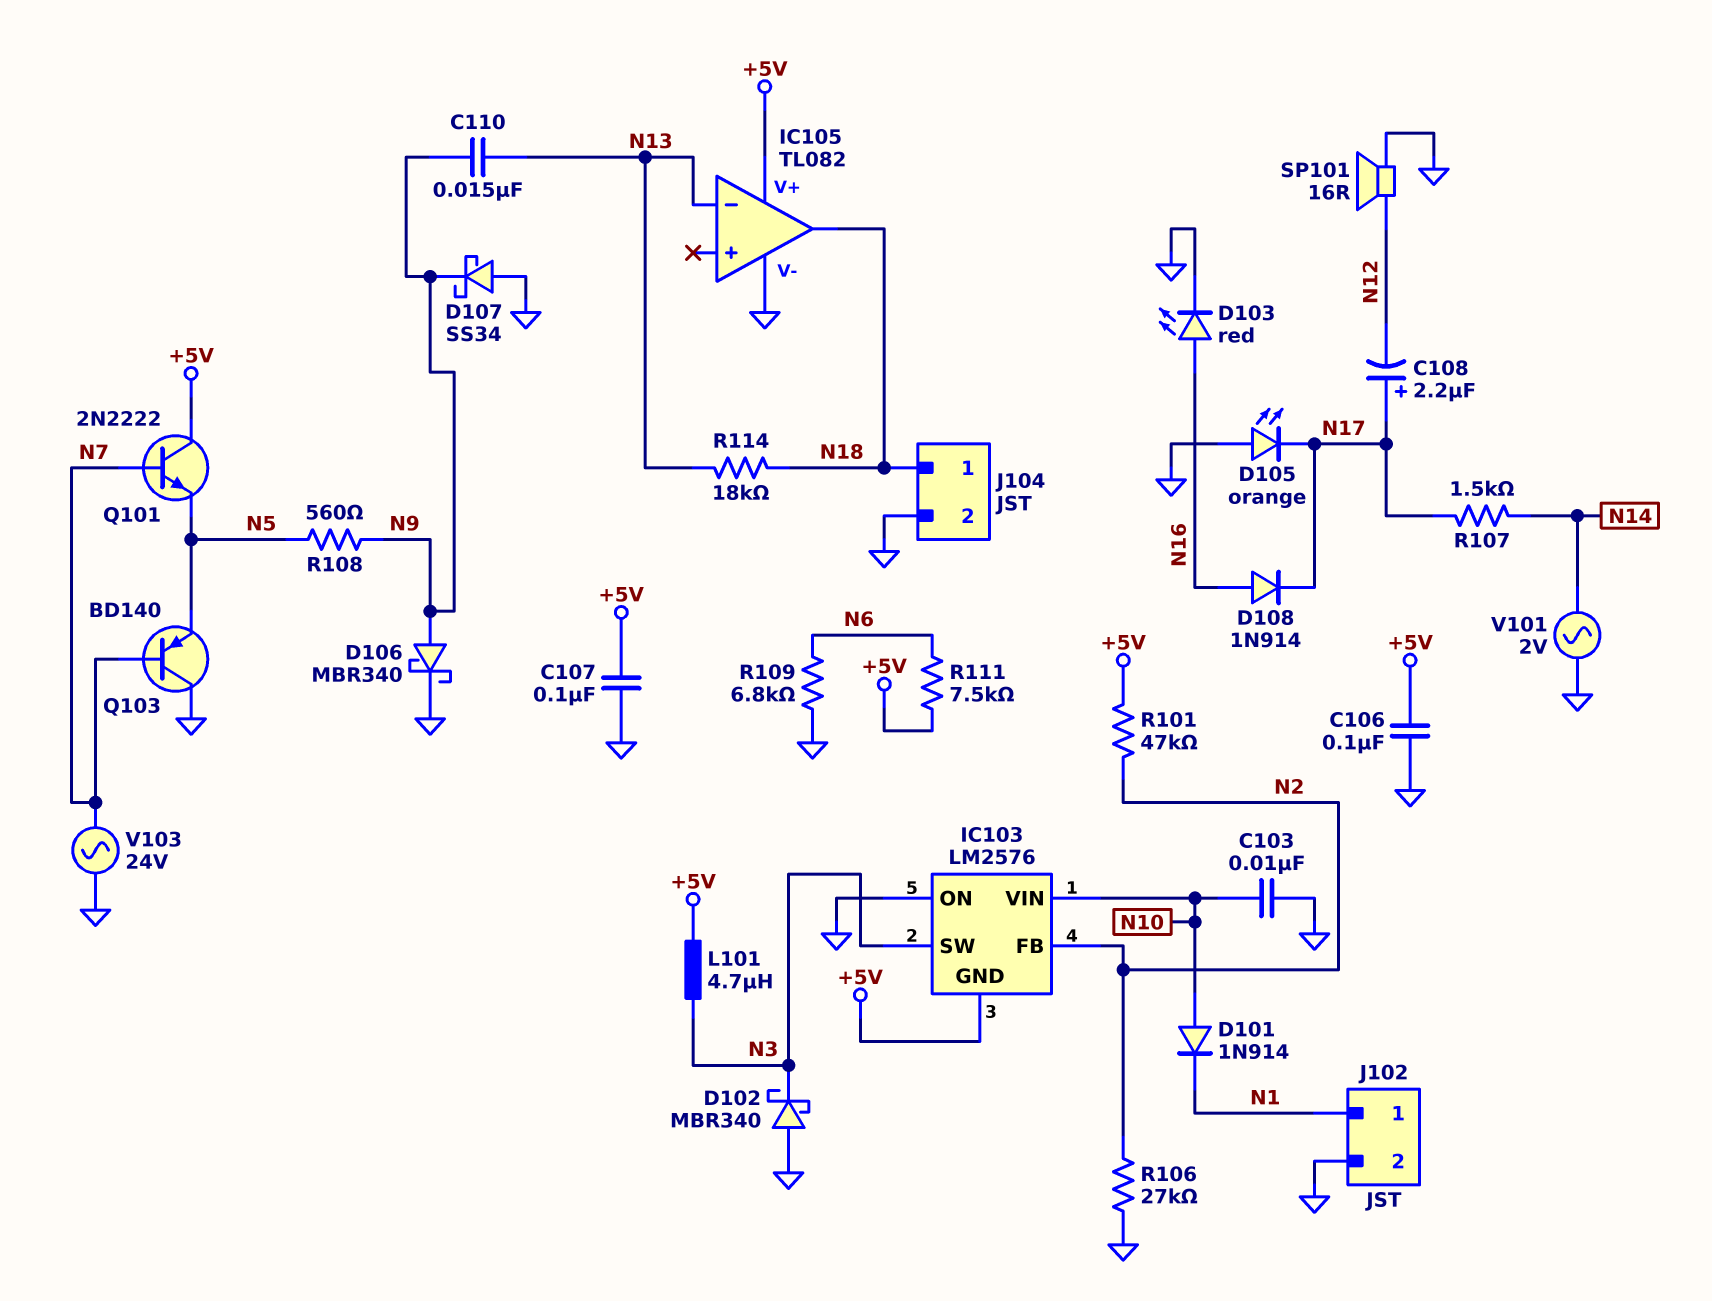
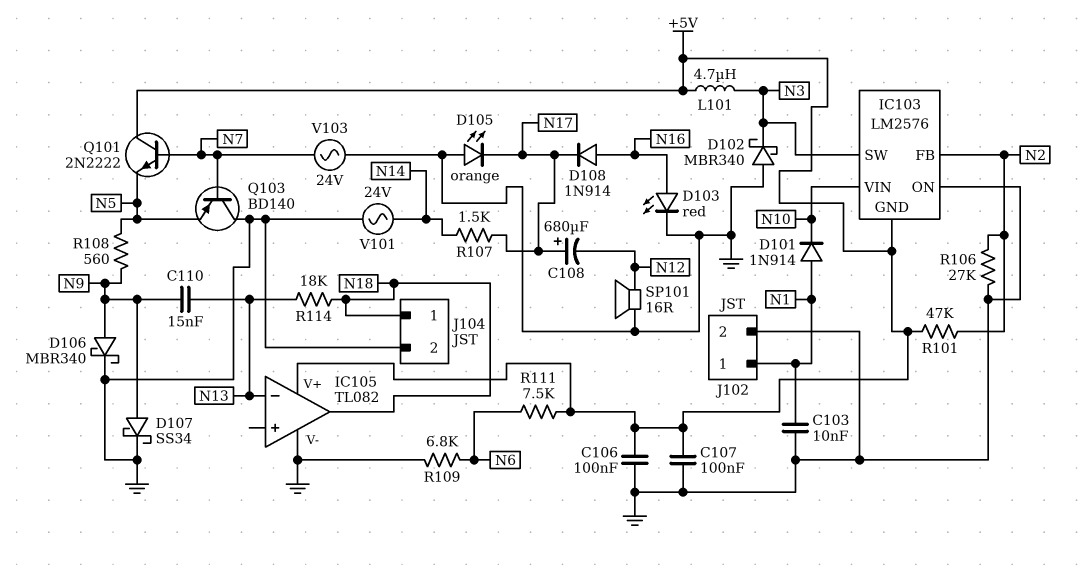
C103: 10nF (GND, N10) -> 10nF (GND, N1)
C108: 2.2uF (plus N17, minus N12) -> 680uF (plus N17, minus N12)
D101: diode 1N914 (A N10, K N1) -> diode 1N914 (A N1, K N10)
D107: schottky SS34 (A GND, K N9) -> schottky SS34 (A N9, K GND)
V101: AC 2V (GND, N14) -> AC 24V (GND, N14)

